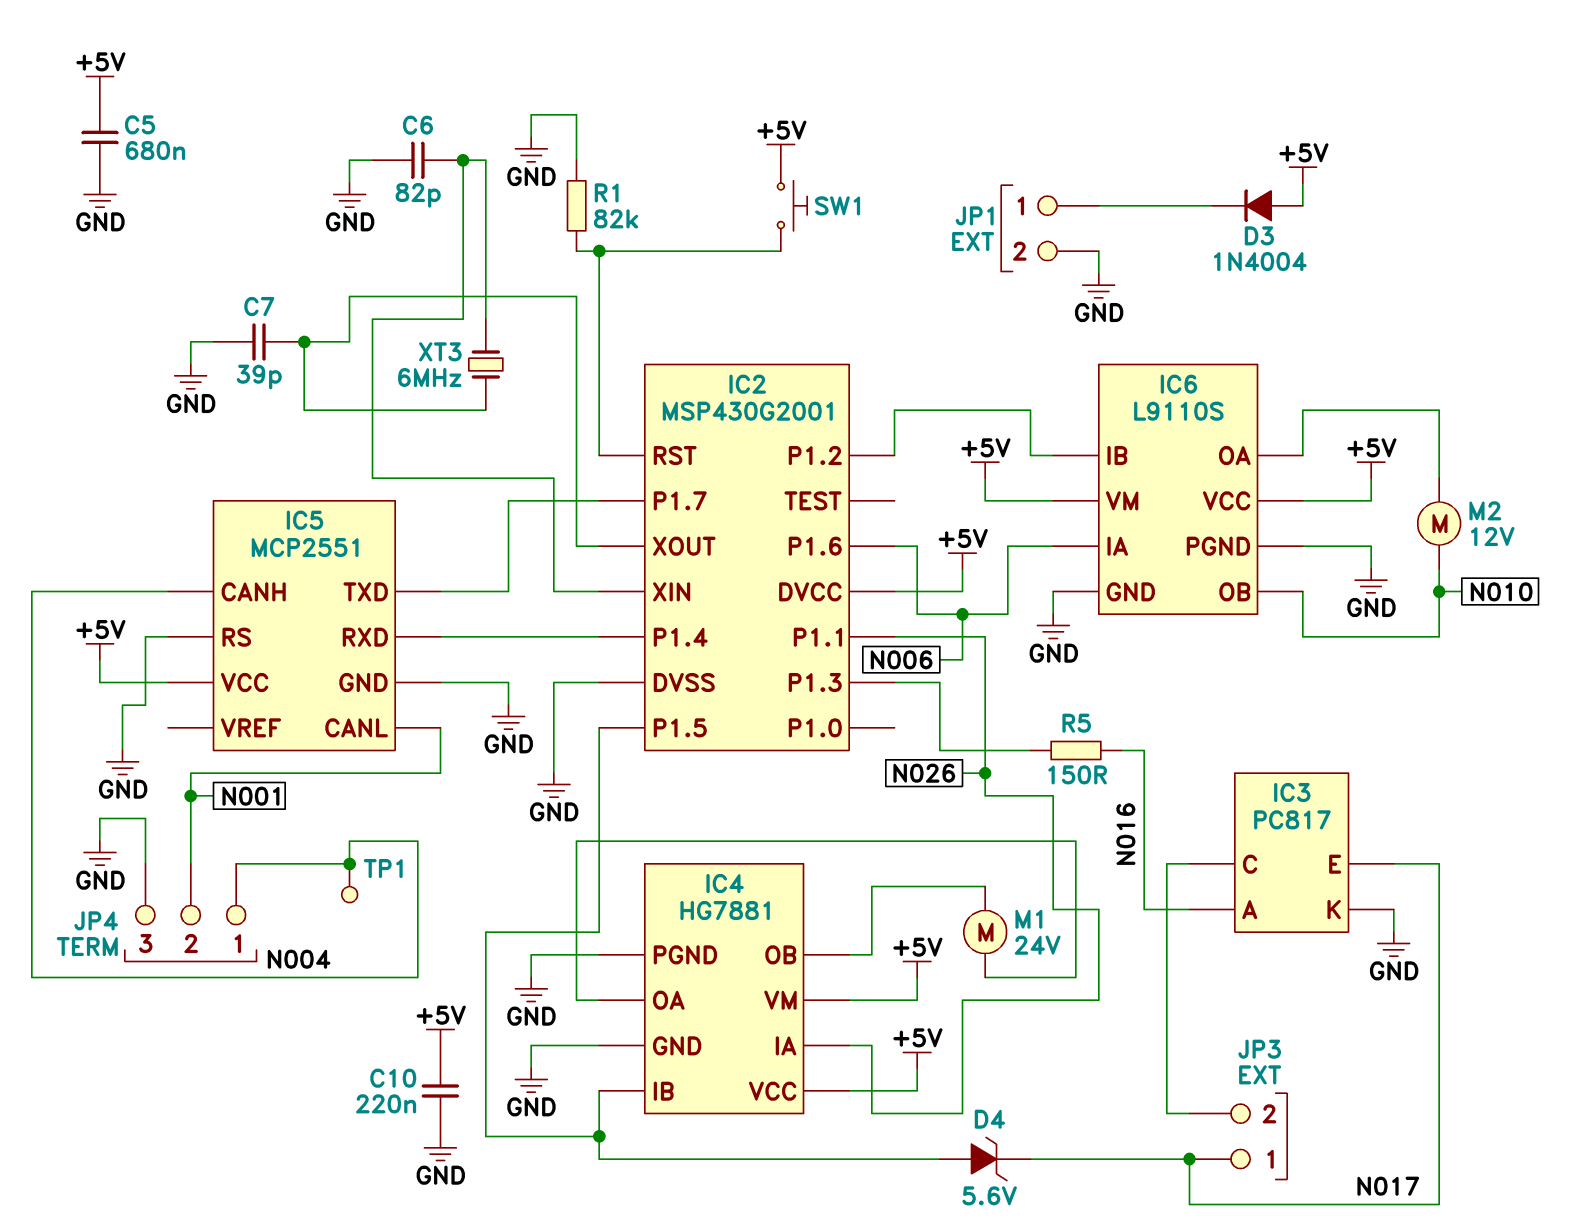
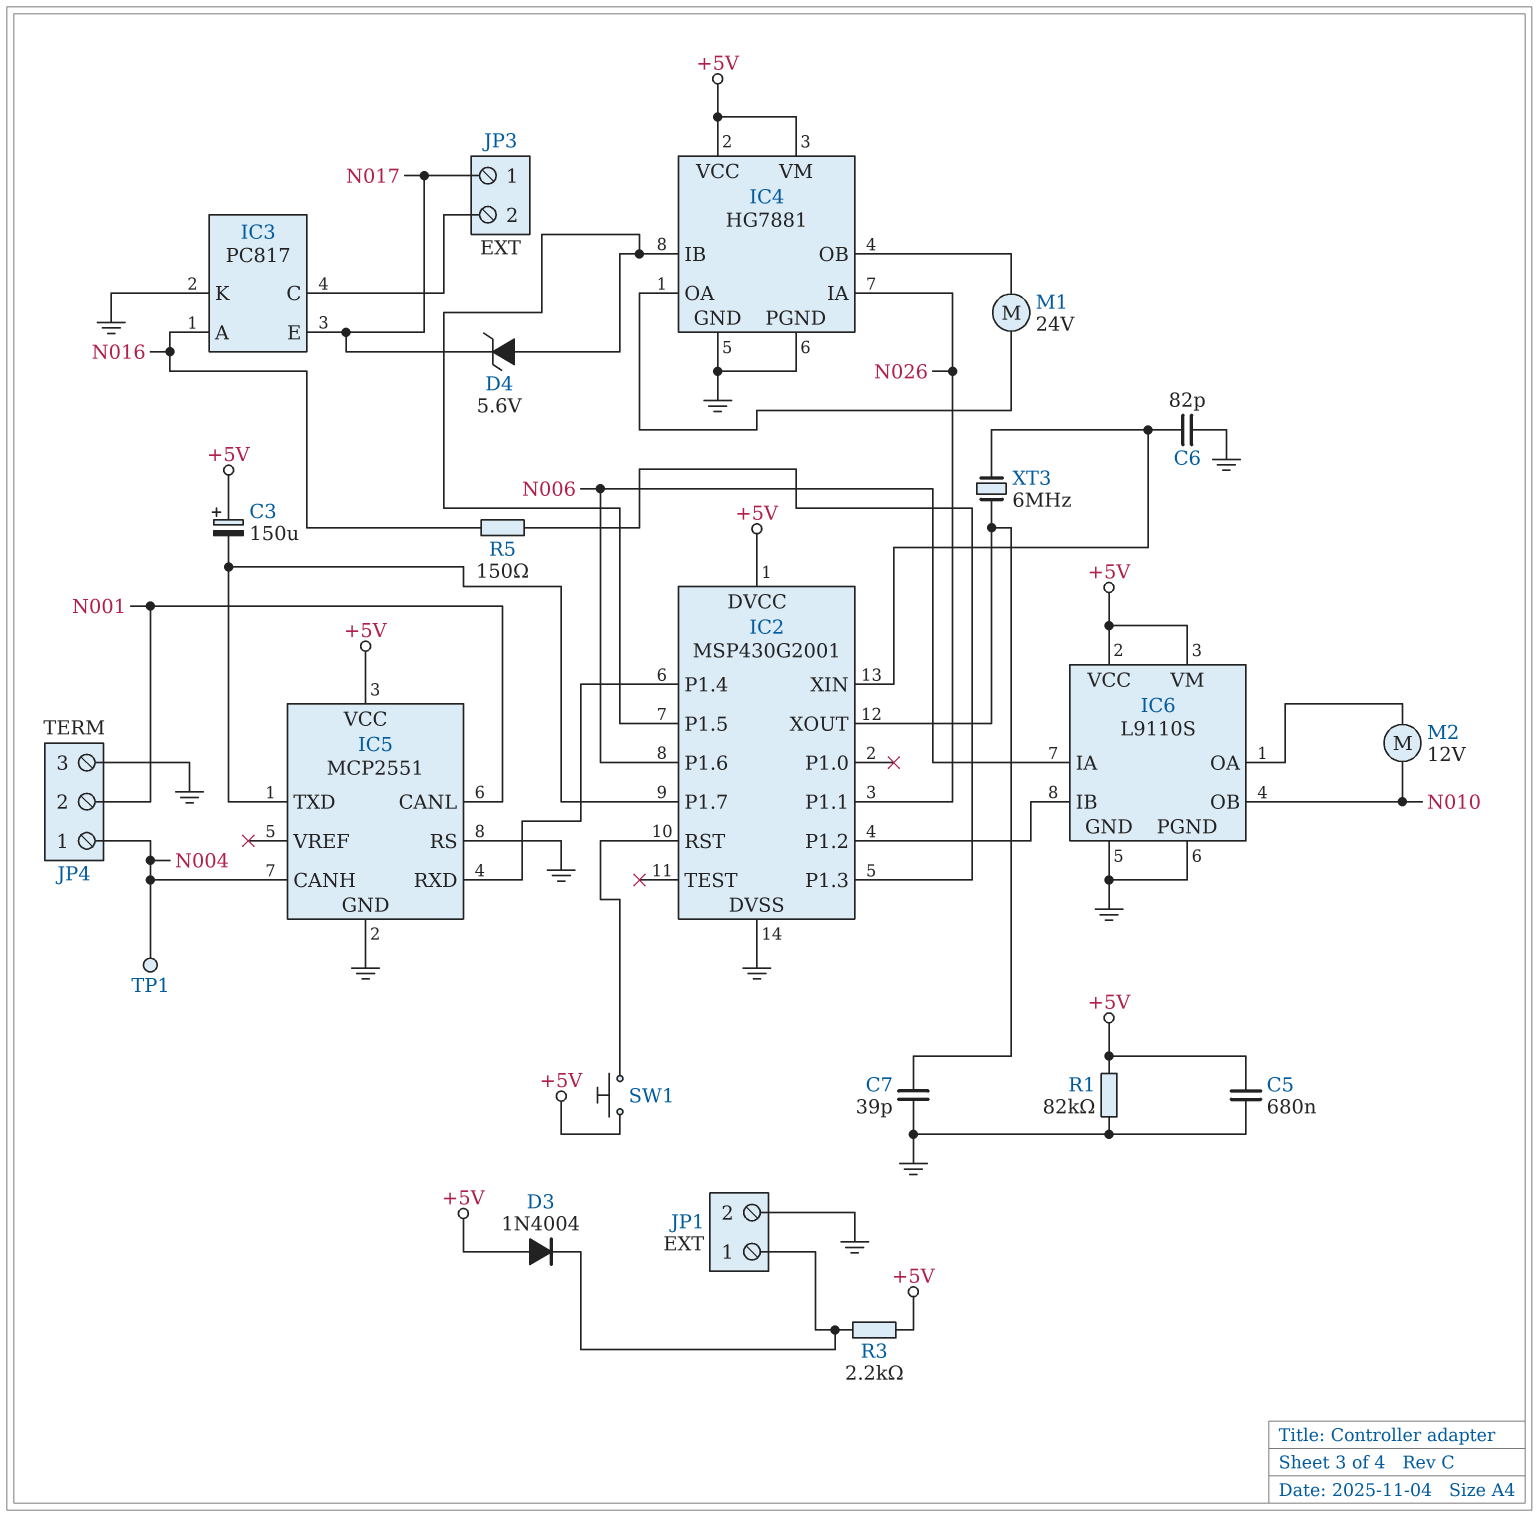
C3: none -> 150uF (plus +5V, minus IC2/P1.7)
C10: 220nF (+5V, GND) -> none
R1: 82k (GND, IC2/RST) -> 82k (+5V, GND)
R3: none -> 2.2k (+5V, JP1/1)

